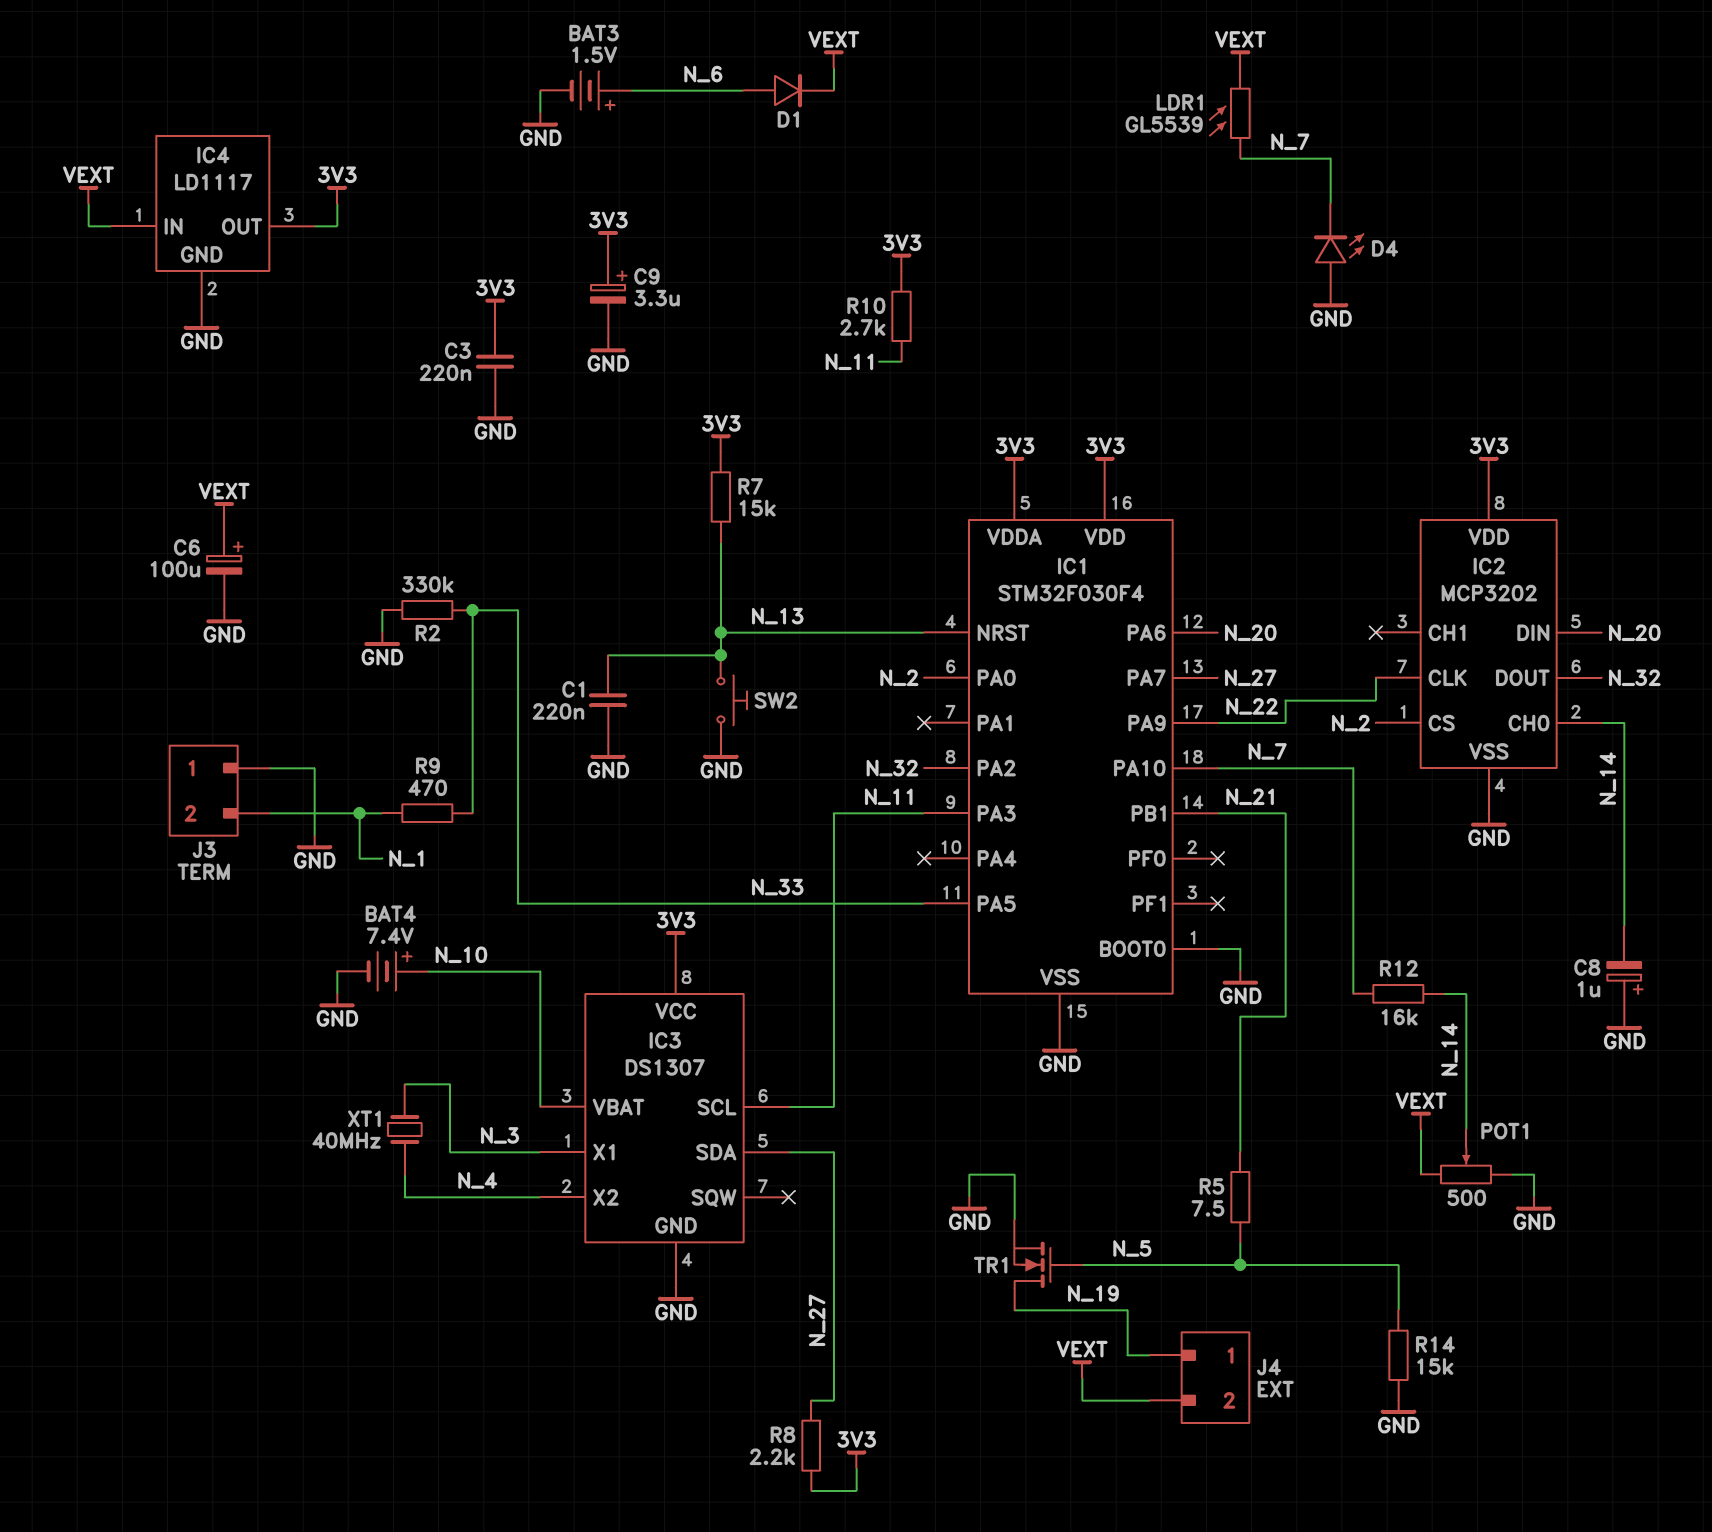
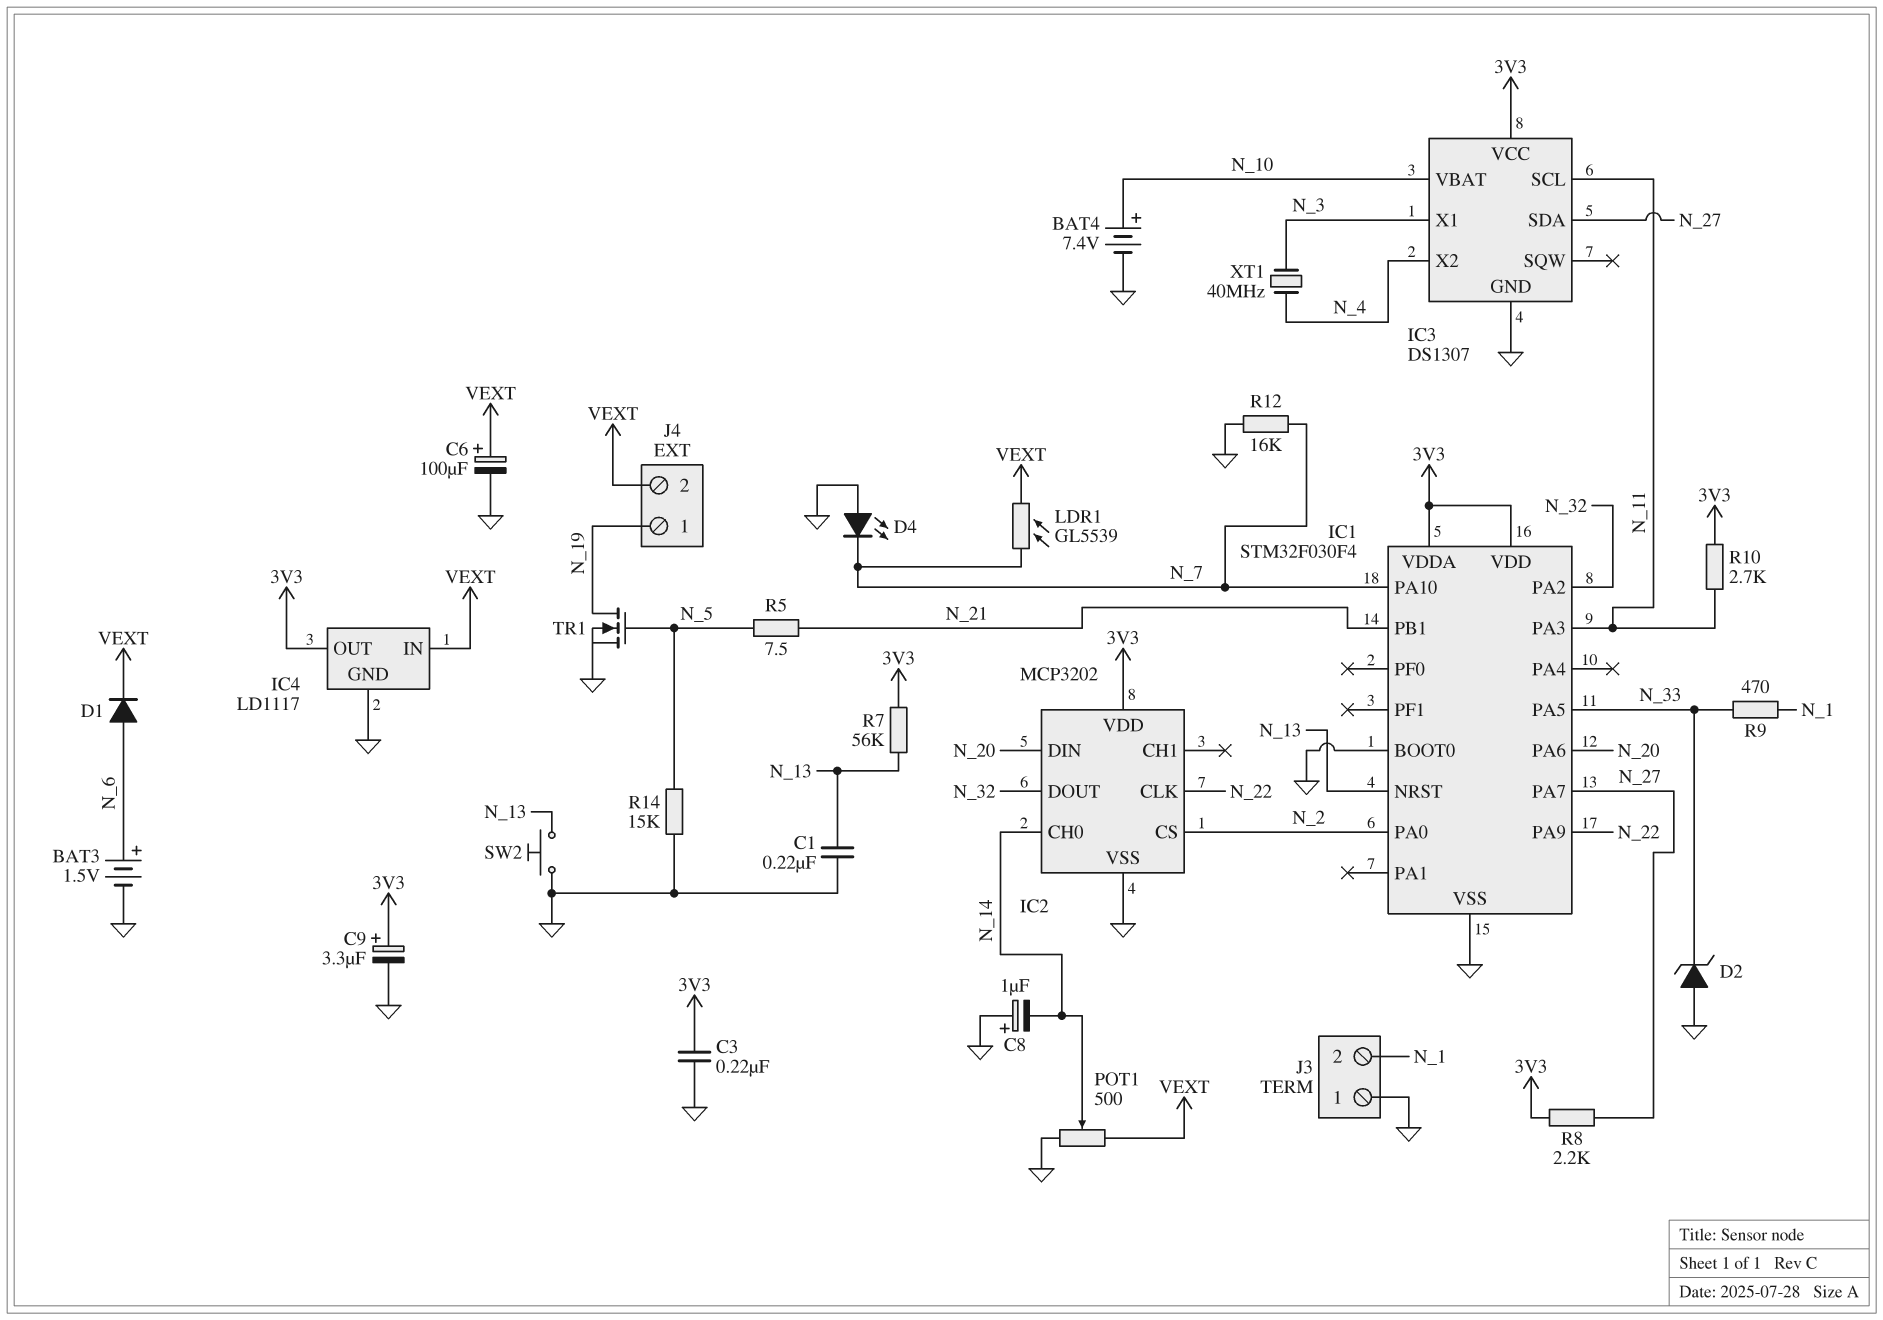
D2: none -> zener (A GND, K N_33)
R2: 330k (GND, N_33) -> none
R7: 15k (3V3, N_13) -> 56k (3V3, N_13)
R12: 16k (N_7, N_14) -> 16k (GND, N_7)

